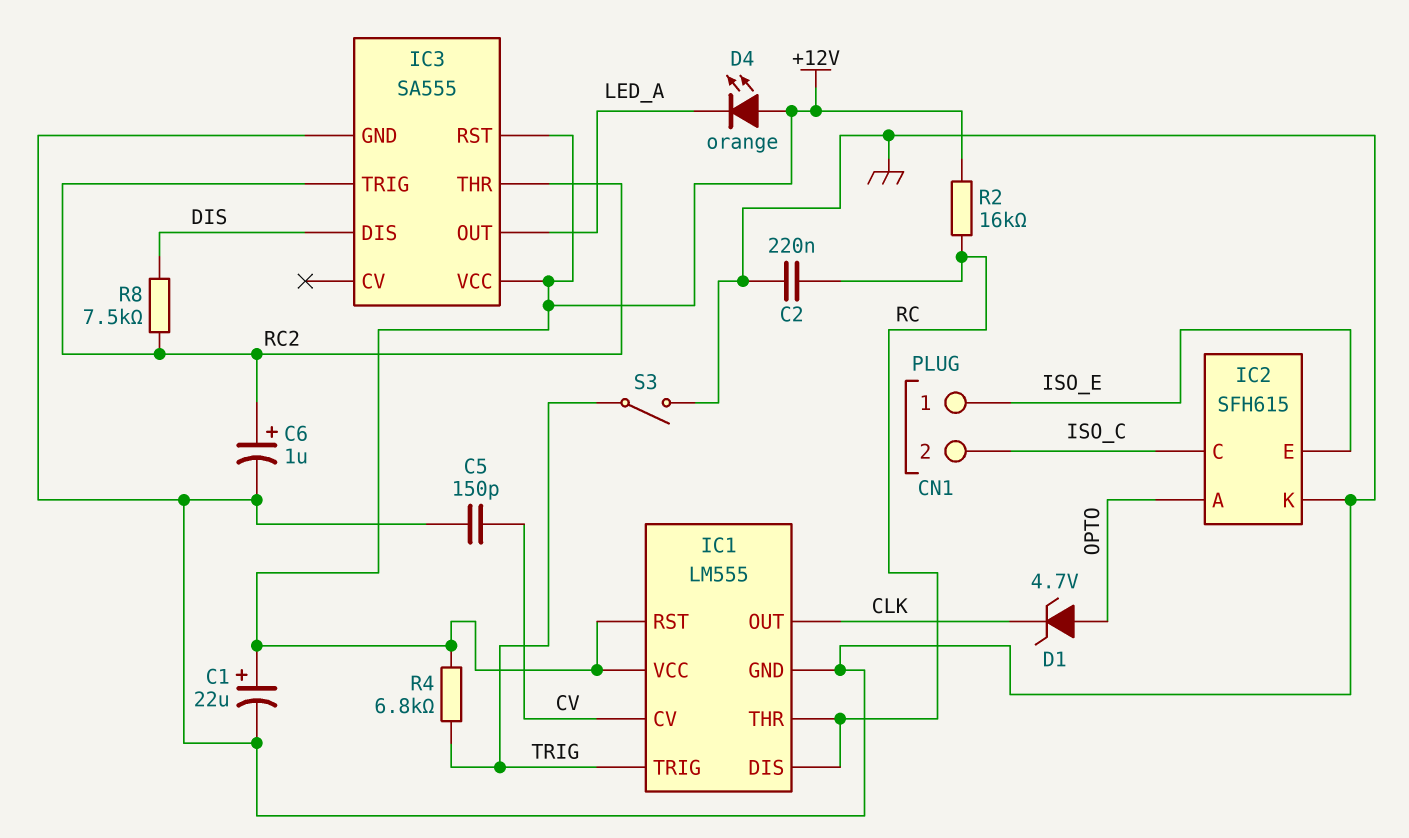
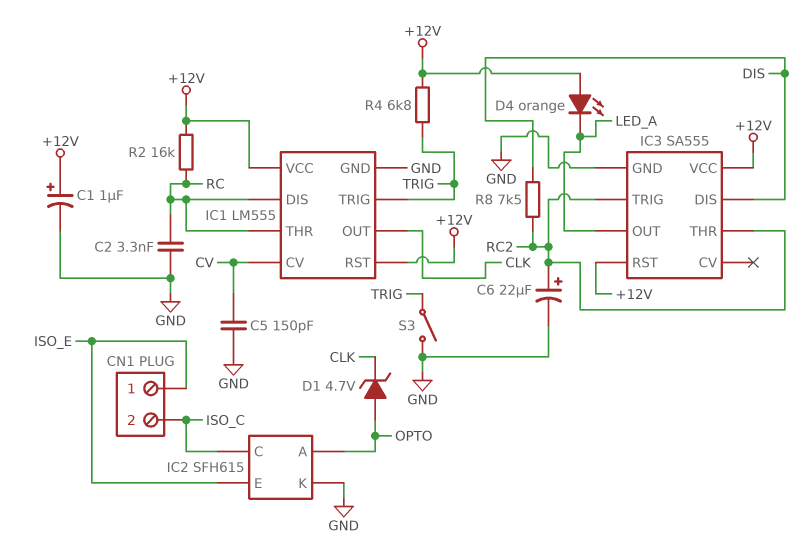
C1: 22uF (plus +12V, minus GND) -> 1uF (plus +12V, minus GND)
C2: 220nF (GND, RC) -> 3.3nF (GND, RC)
C6: 1uF (plus RC2, minus GND) -> 22uF (plus RC2, minus GND)

